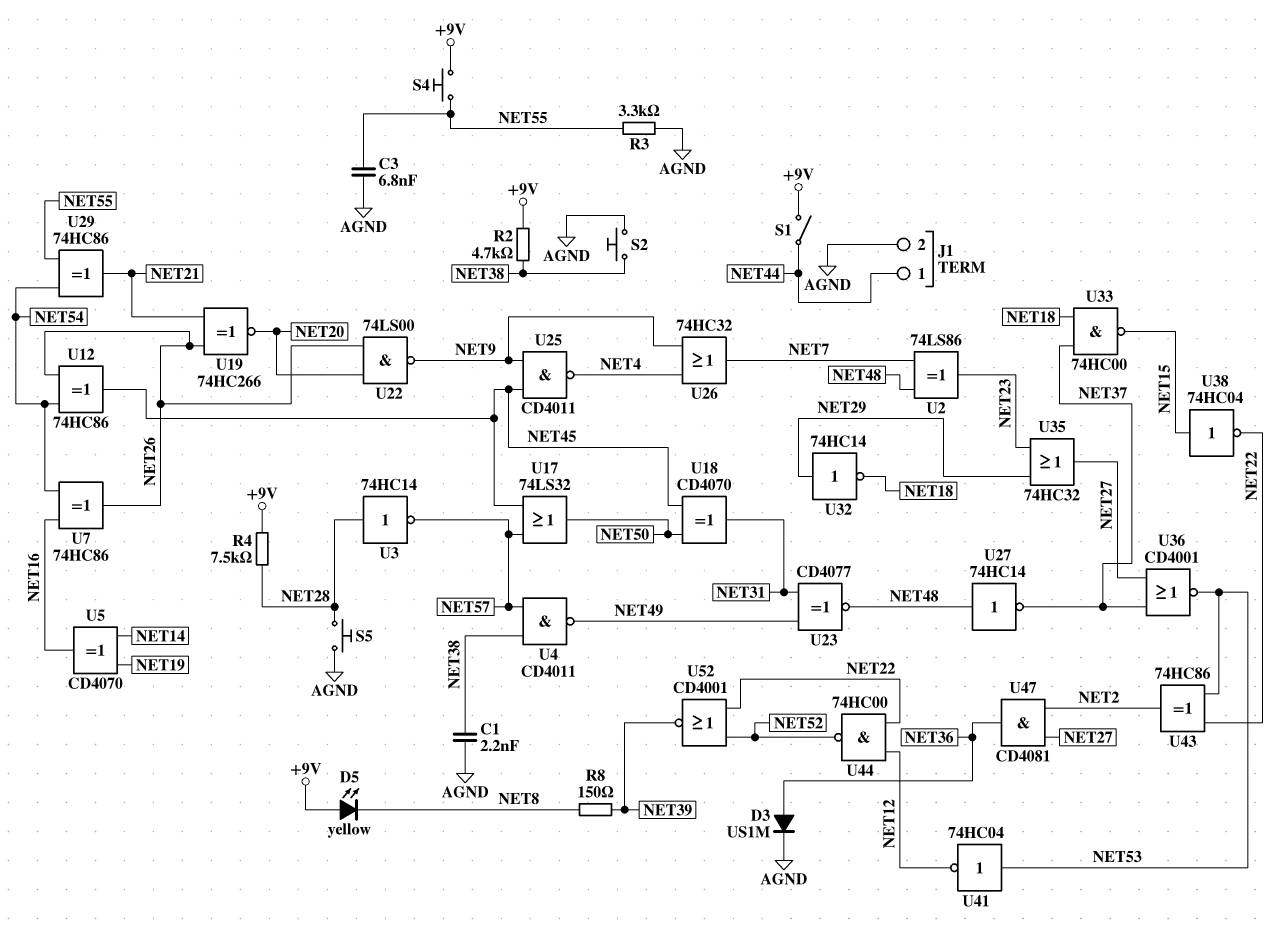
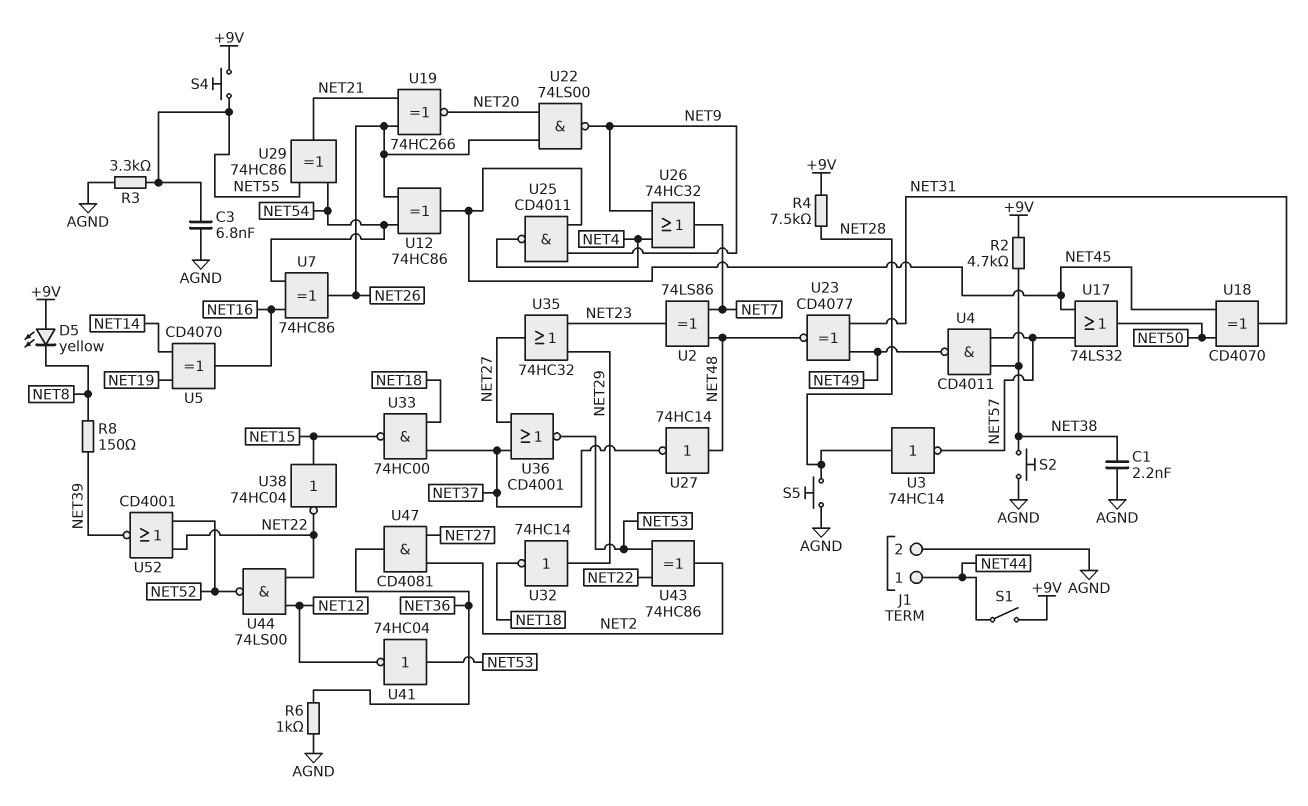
D3: diode US1M (A NET36, K AGND) -> none
R6: none -> 1k (AGND, NET36)
U44: NAND 74HC00 (in NET12, in NET22, out NET52) -> NAND 74LS00 (in NET12, in NET22, out NET52)

